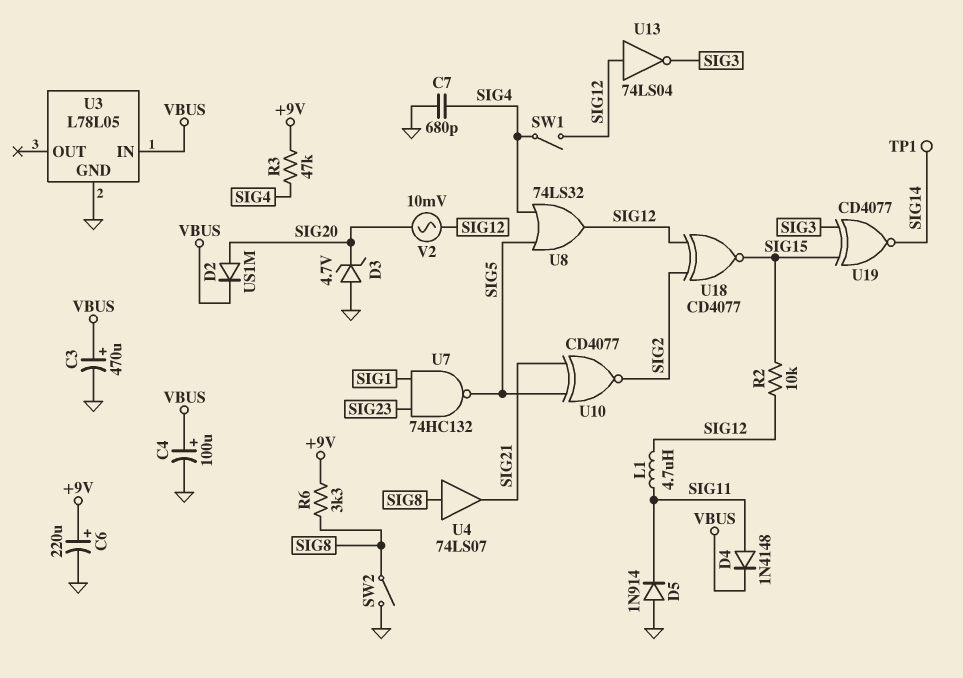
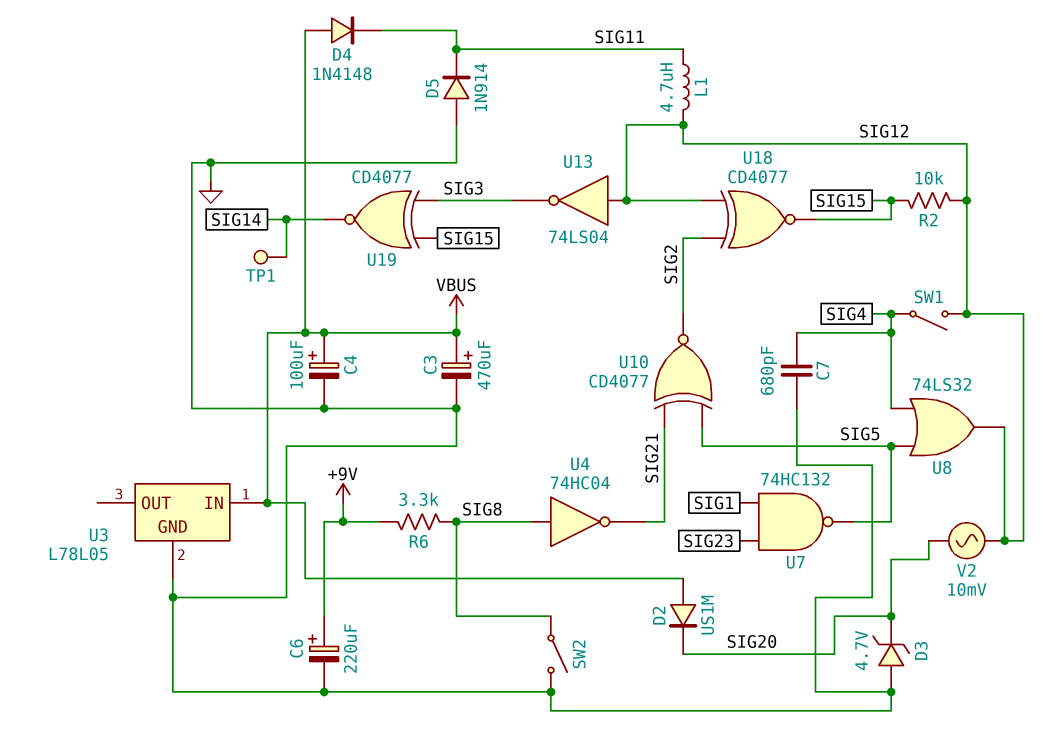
D2: diode US1M (A SIG20, K VBUS) -> diode US1M (A VBUS, K SIG20)
D4: diode 1N4148 (A SIG11, K VBUS) -> diode 1N4148 (A VBUS, K SIG11)
R3: 47k (+9V, SIG4) -> none
U4: buffer 74LS07 (in SIG8, out SIG21) -> NOT 74HC04 (in SIG8, out SIG21)

